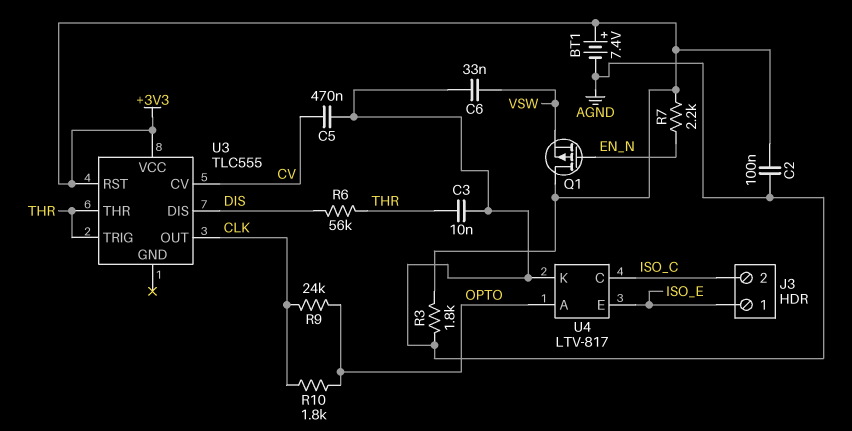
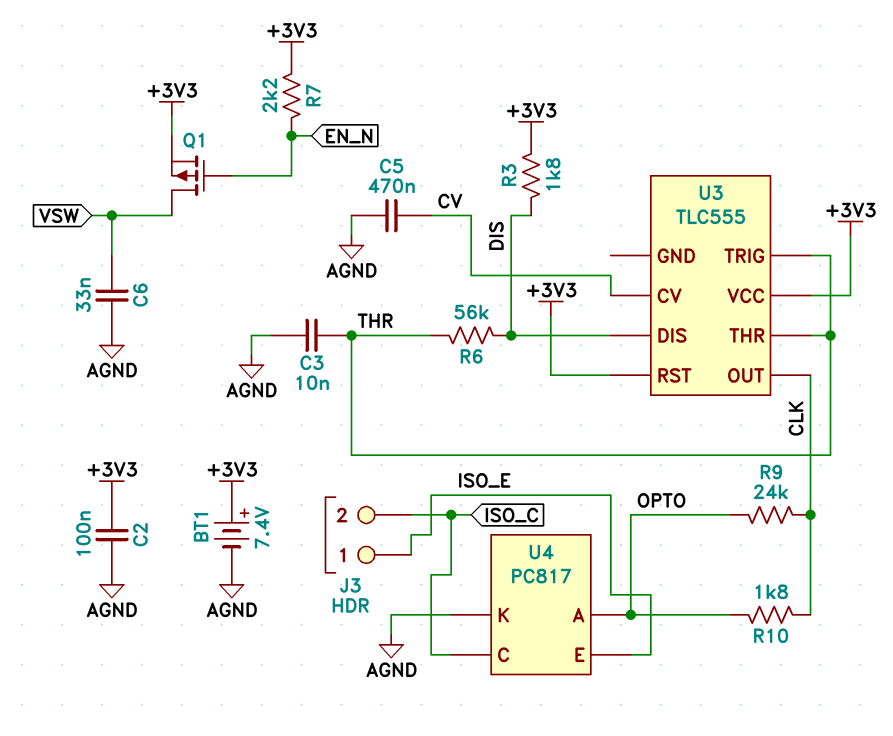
Q1: PMOS (G EN_N, D +3V3, S VSW) -> PMOS (G EN_N, D VSW, S +3V3)
R3: 1.8k (+3V3, AGND) -> 1.8k (+3V3, DIS)
U4: LTV-817 -> PC817

